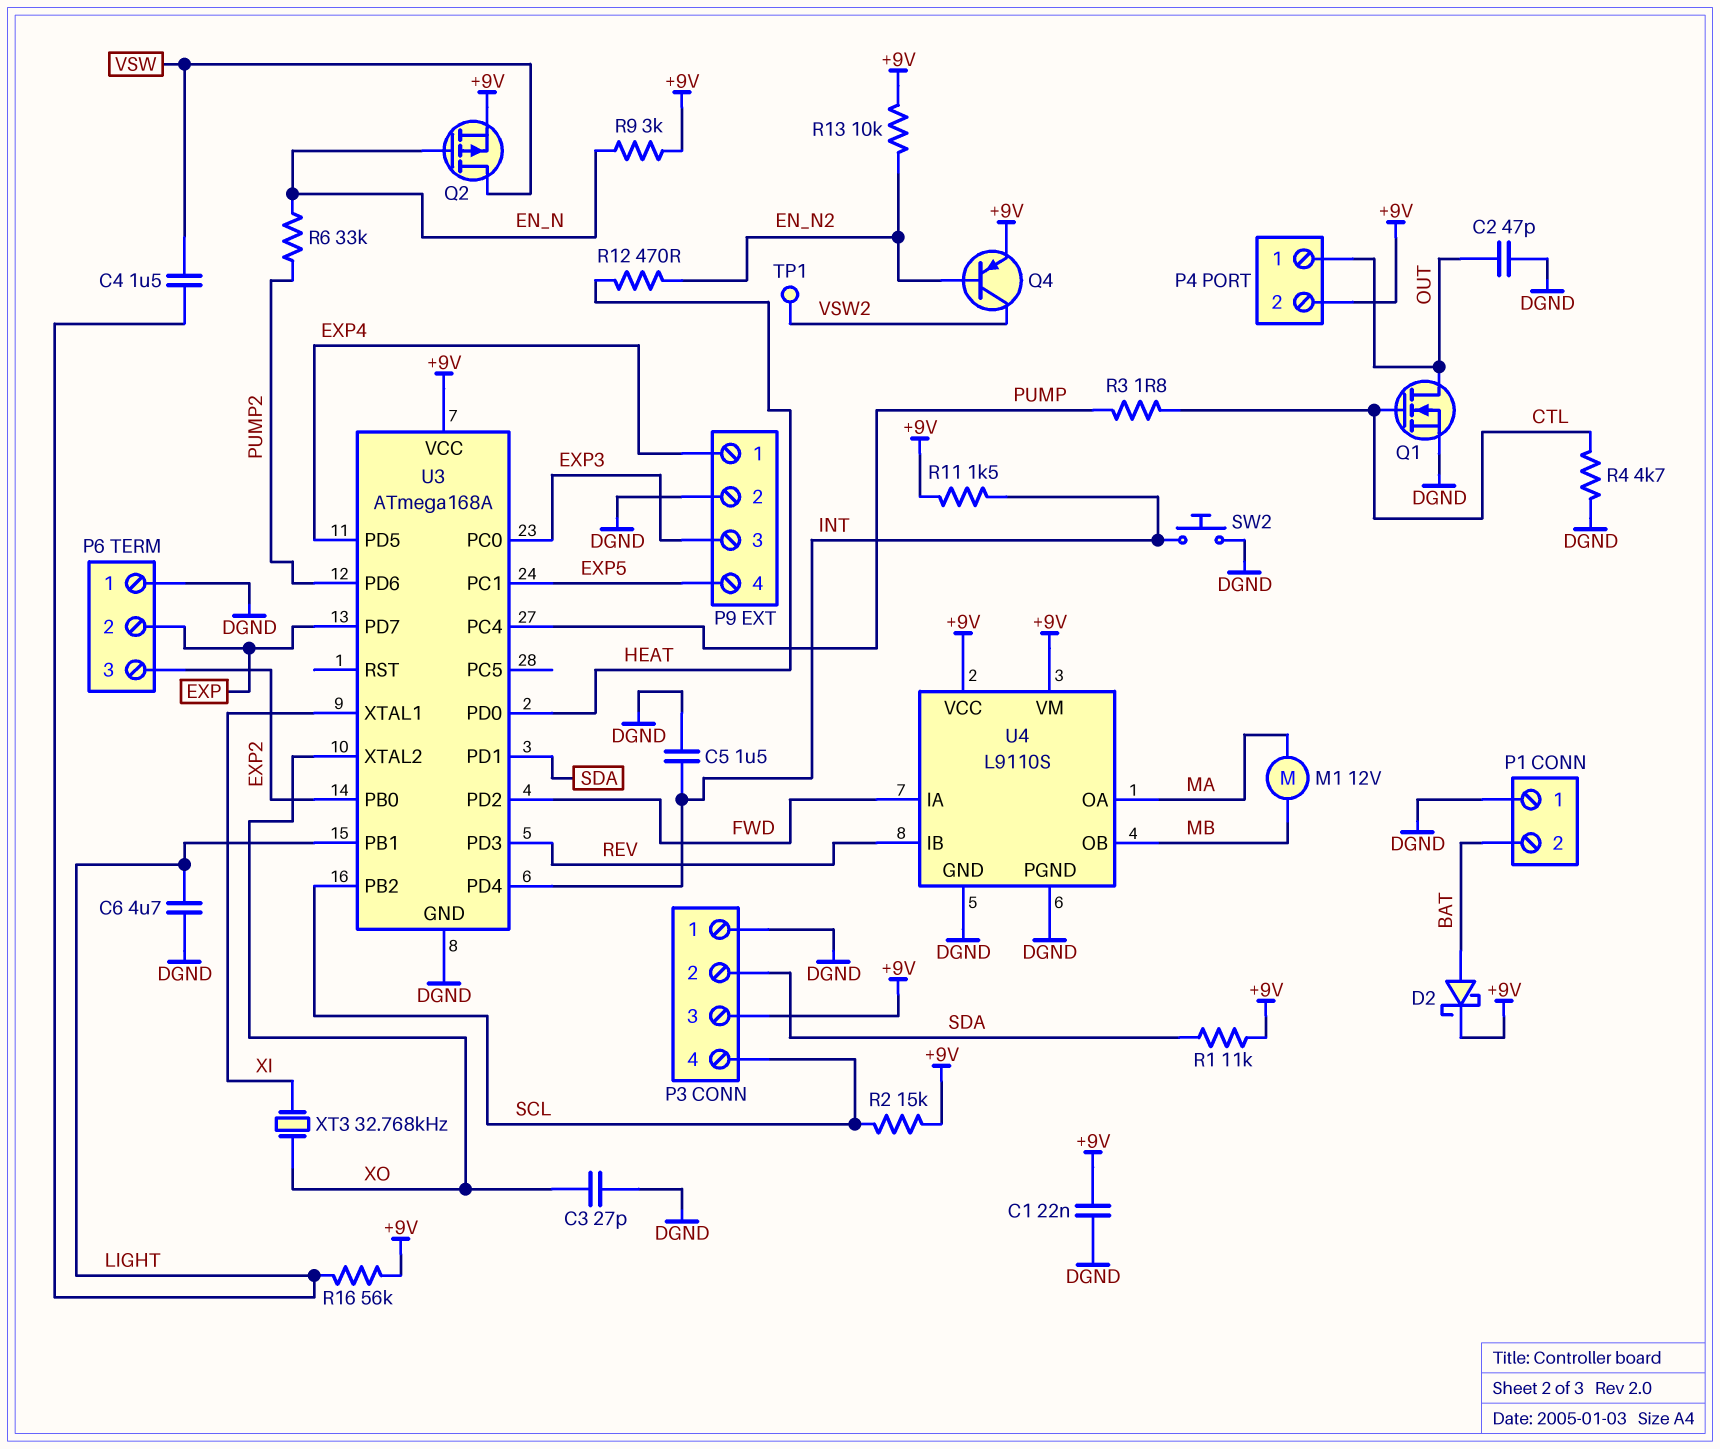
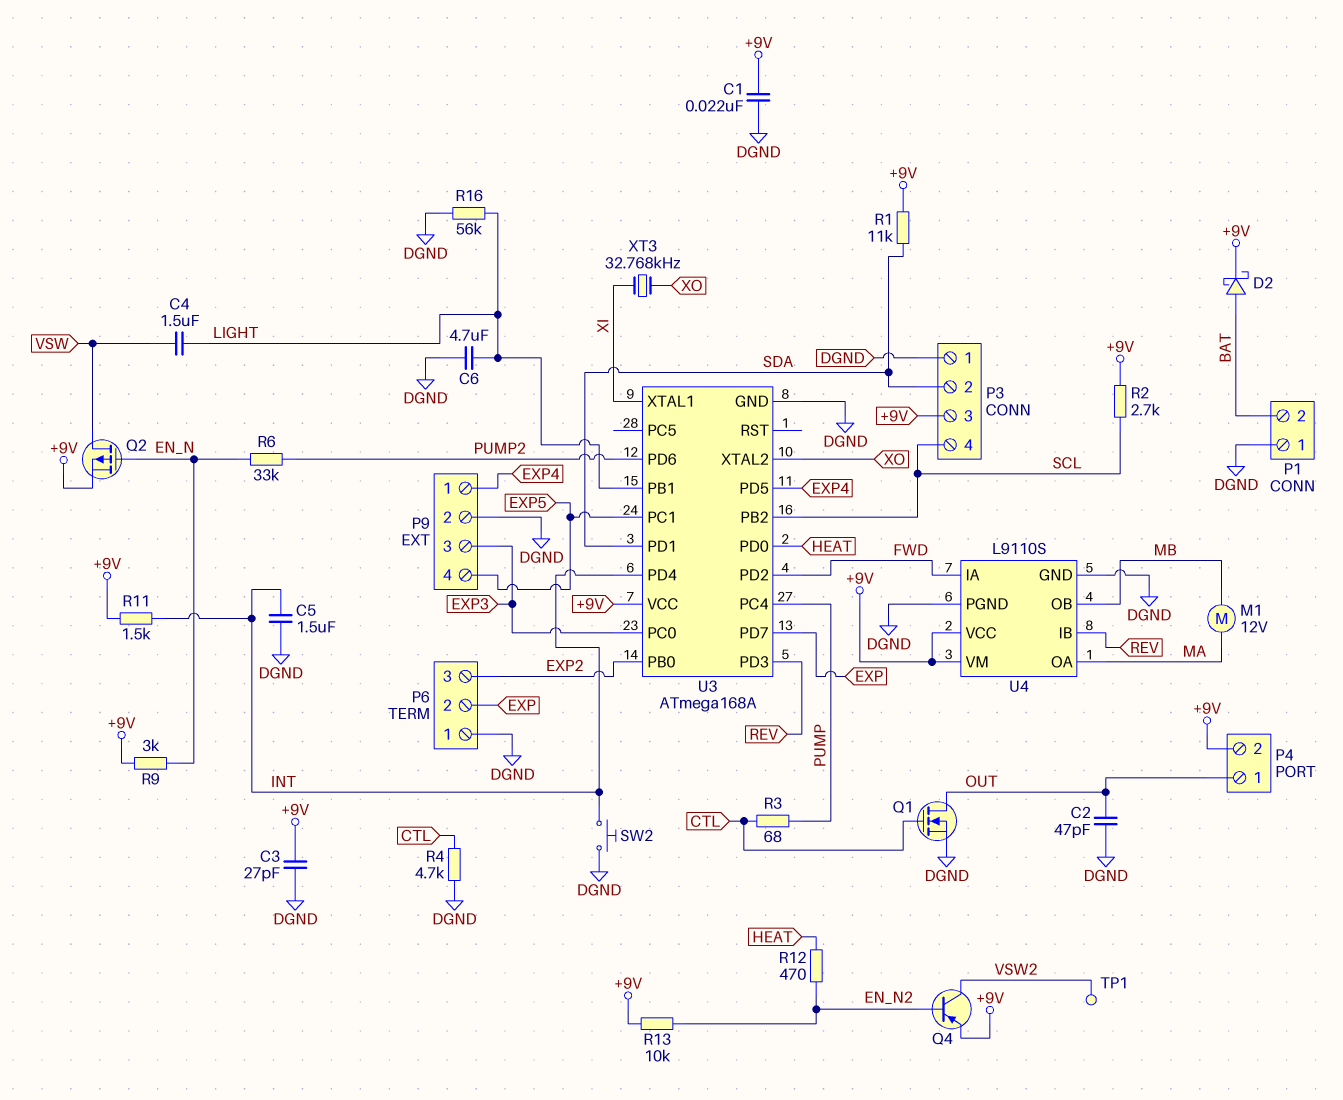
C3: 27pF (DGND, XO) -> 27pF (+9V, DGND)
R2: 15k (+9V, SCL) -> 2.7k (+9V, SCL)
R3: 1.8 (CTL, PUMP) -> 68 (CTL, PUMP)
R16: 56k (+9V, LIGHT) -> 56k (DGND, LIGHT)

